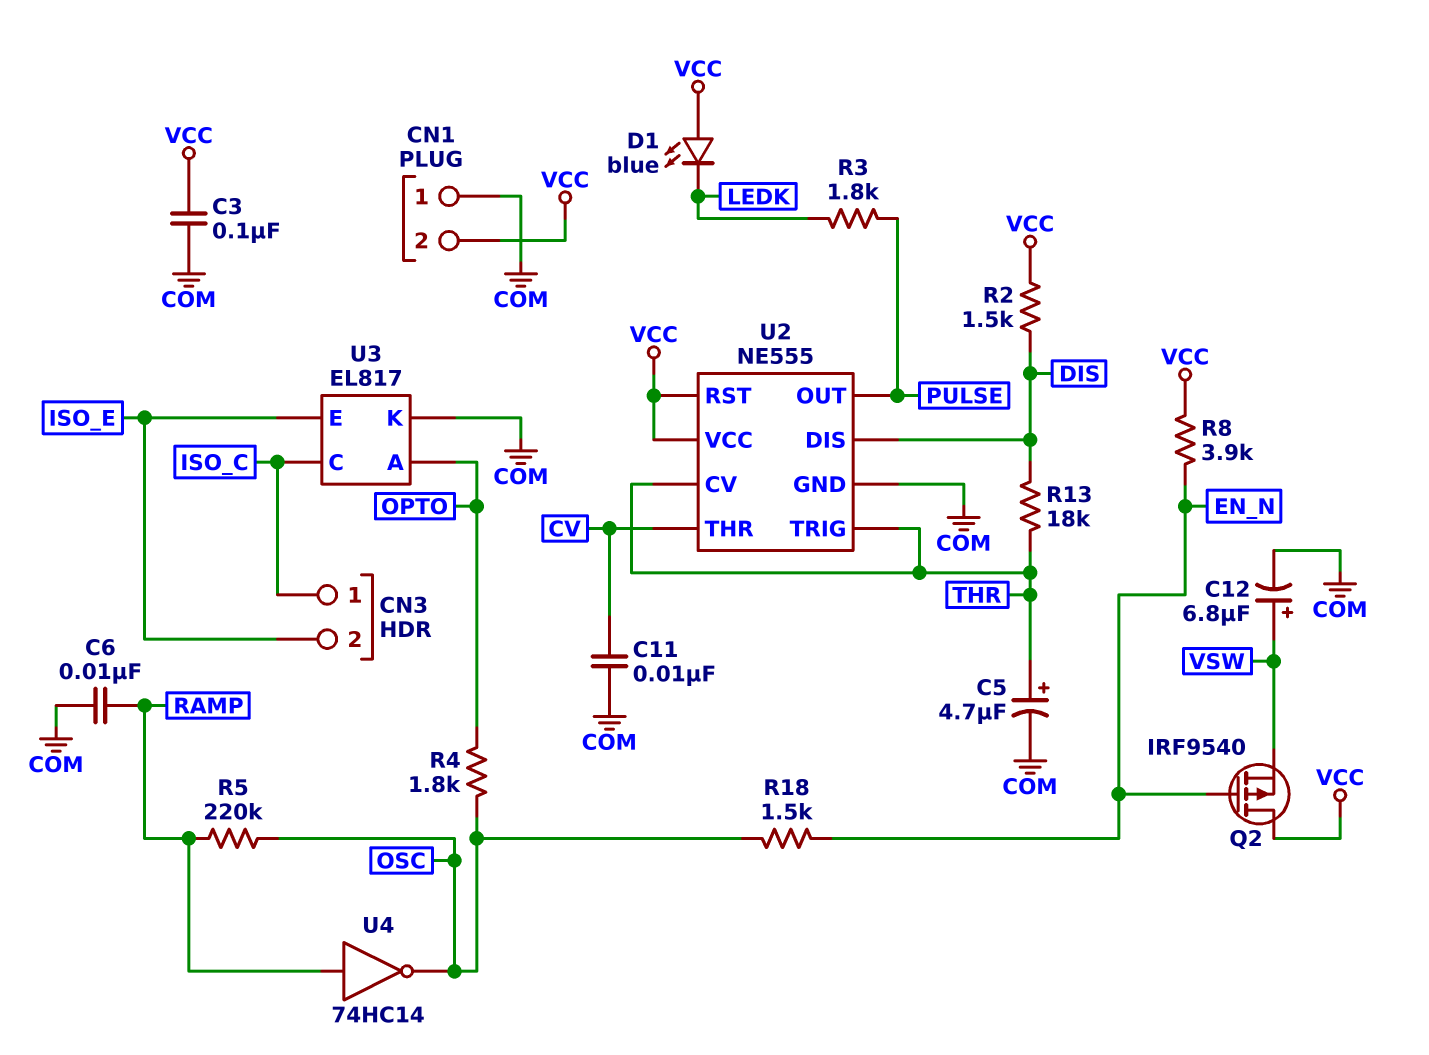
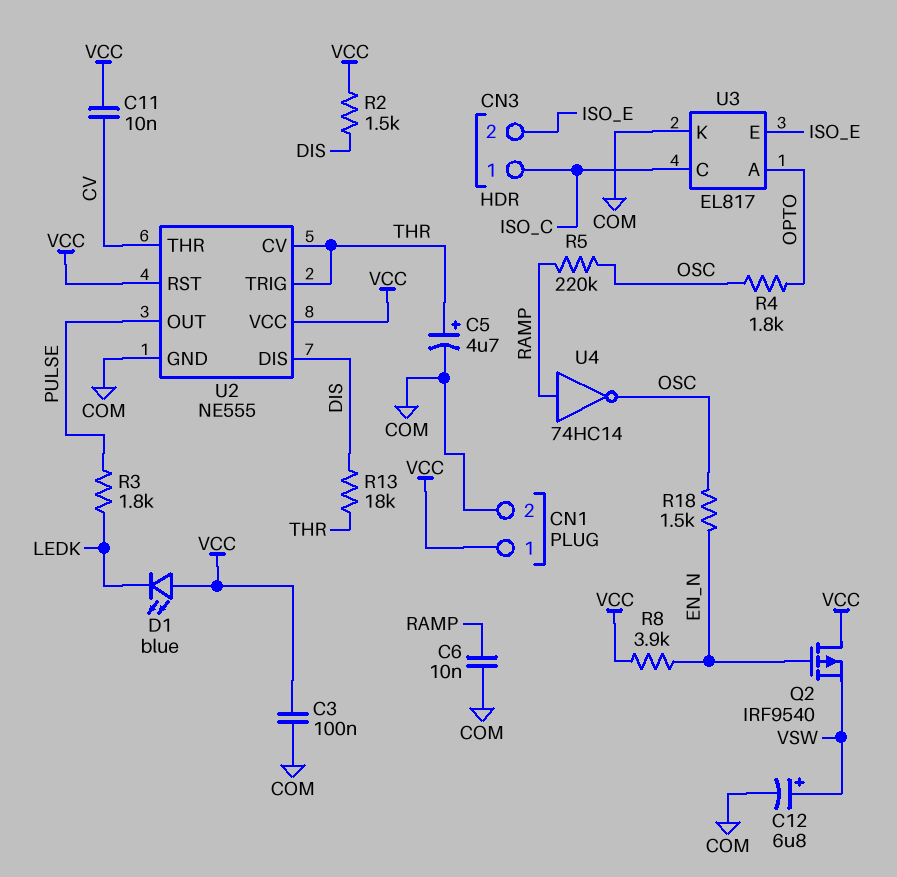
C11: 10nF (COM, CV) -> 10nF (CV, VCC)
CN1 pin 1: COM -> VCC
CN1 pin 2: VCC -> COM

